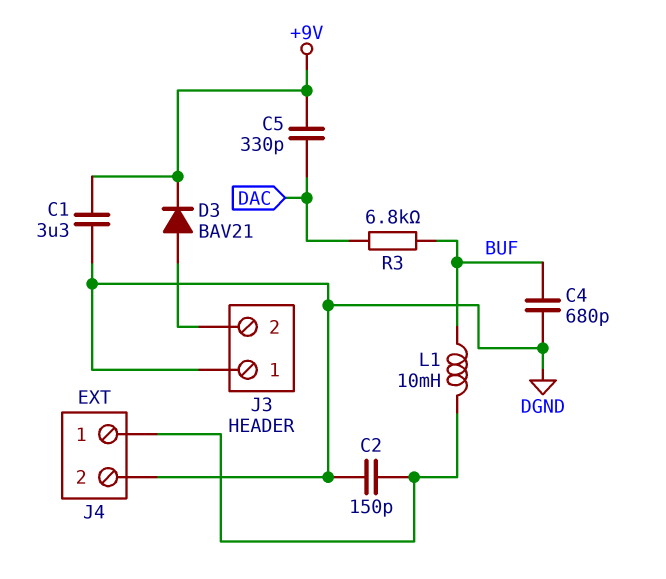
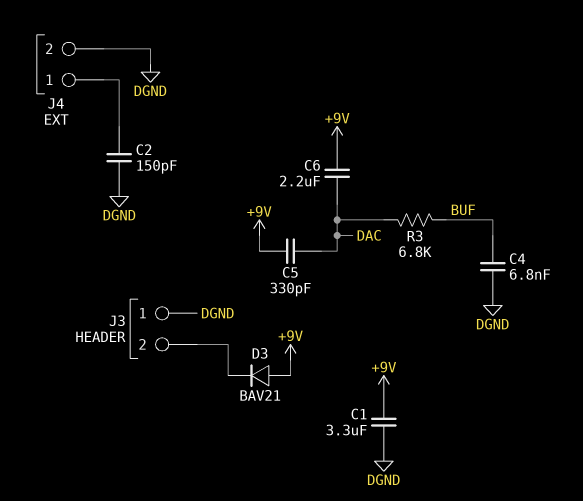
C4: 680pF (BUF, DGND) -> 6.8nF (BUF, DGND)
C6: none -> 2.2uF (+9V, DAC)
D3: diode BAV21 (A J3/2, K +9V) -> diode BAV21 (A +9V, K J3/2)
L1: 10mH (BUF, J4/1) -> none

